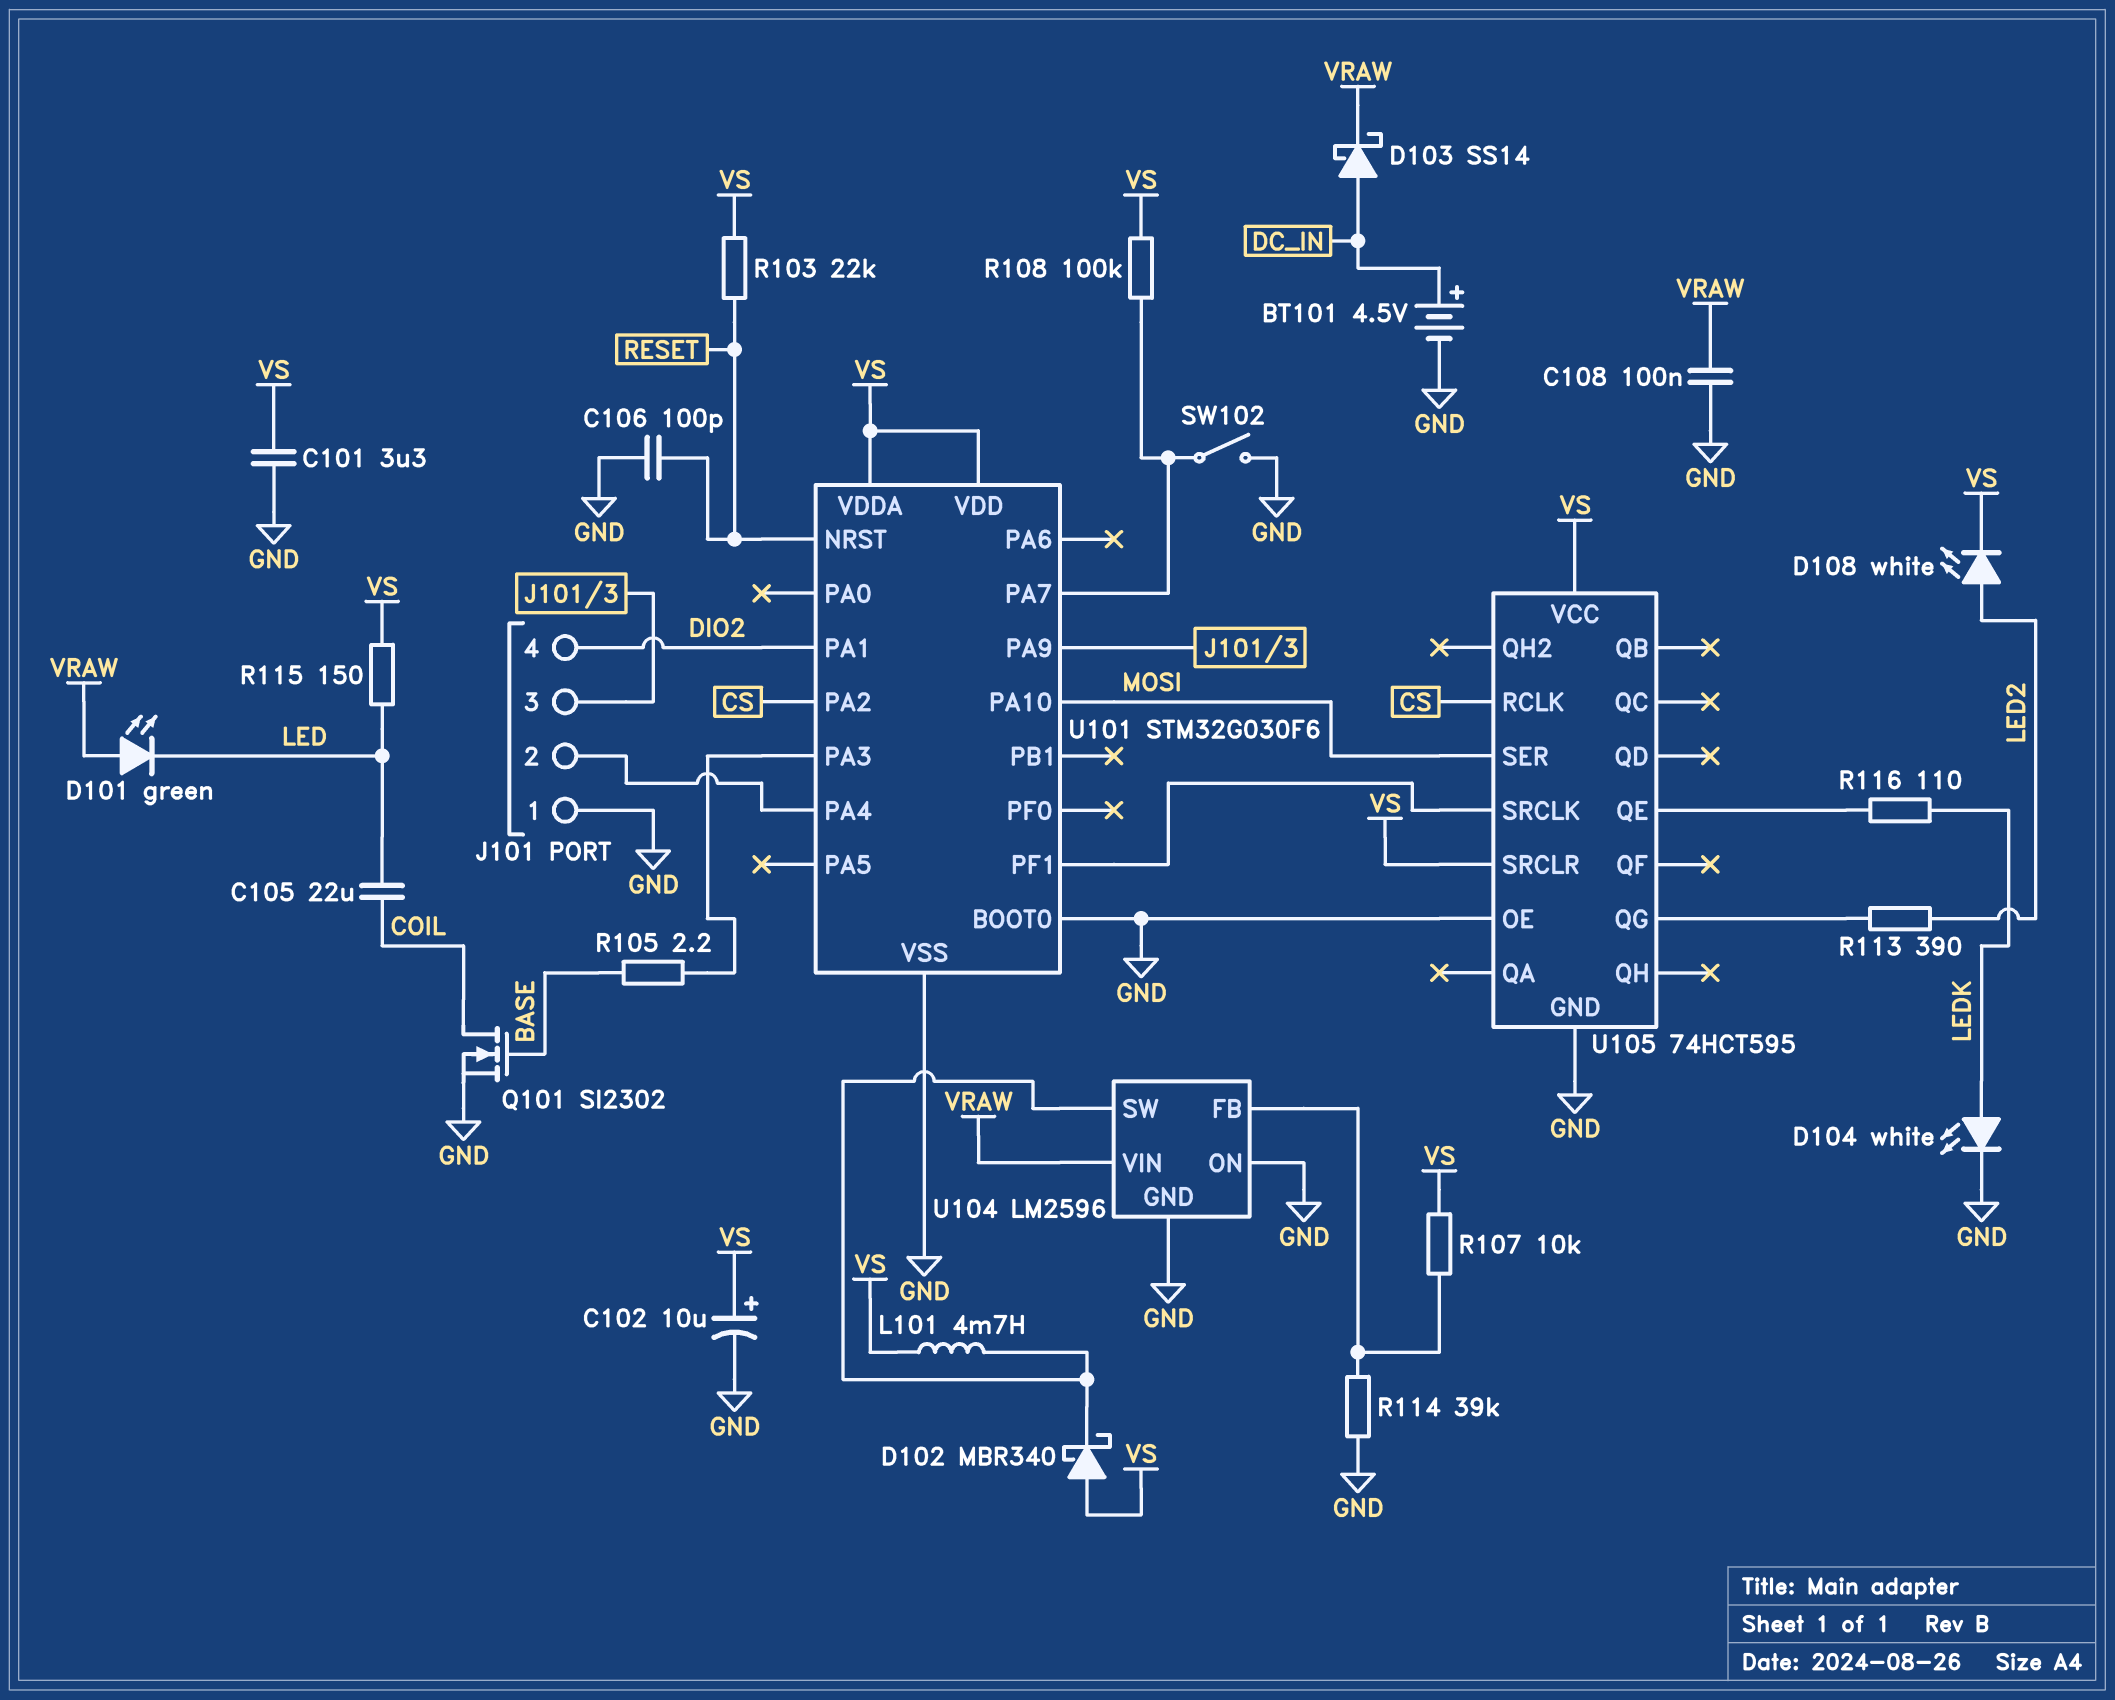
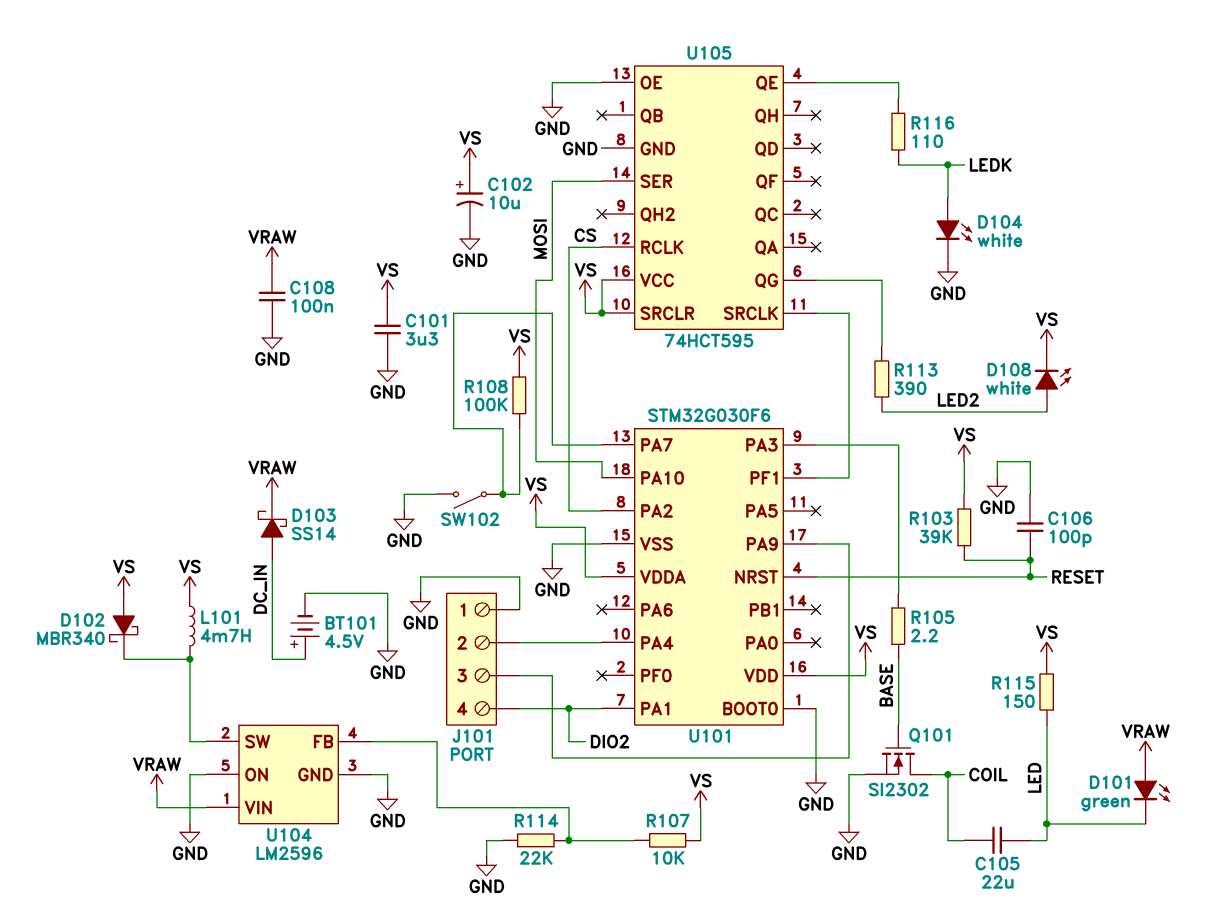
R103: 22k (RESET, VS) -> 39k (RESET, VS)
R114: 39k (GND, U104/FB) -> 22k (GND, U104/FB)

